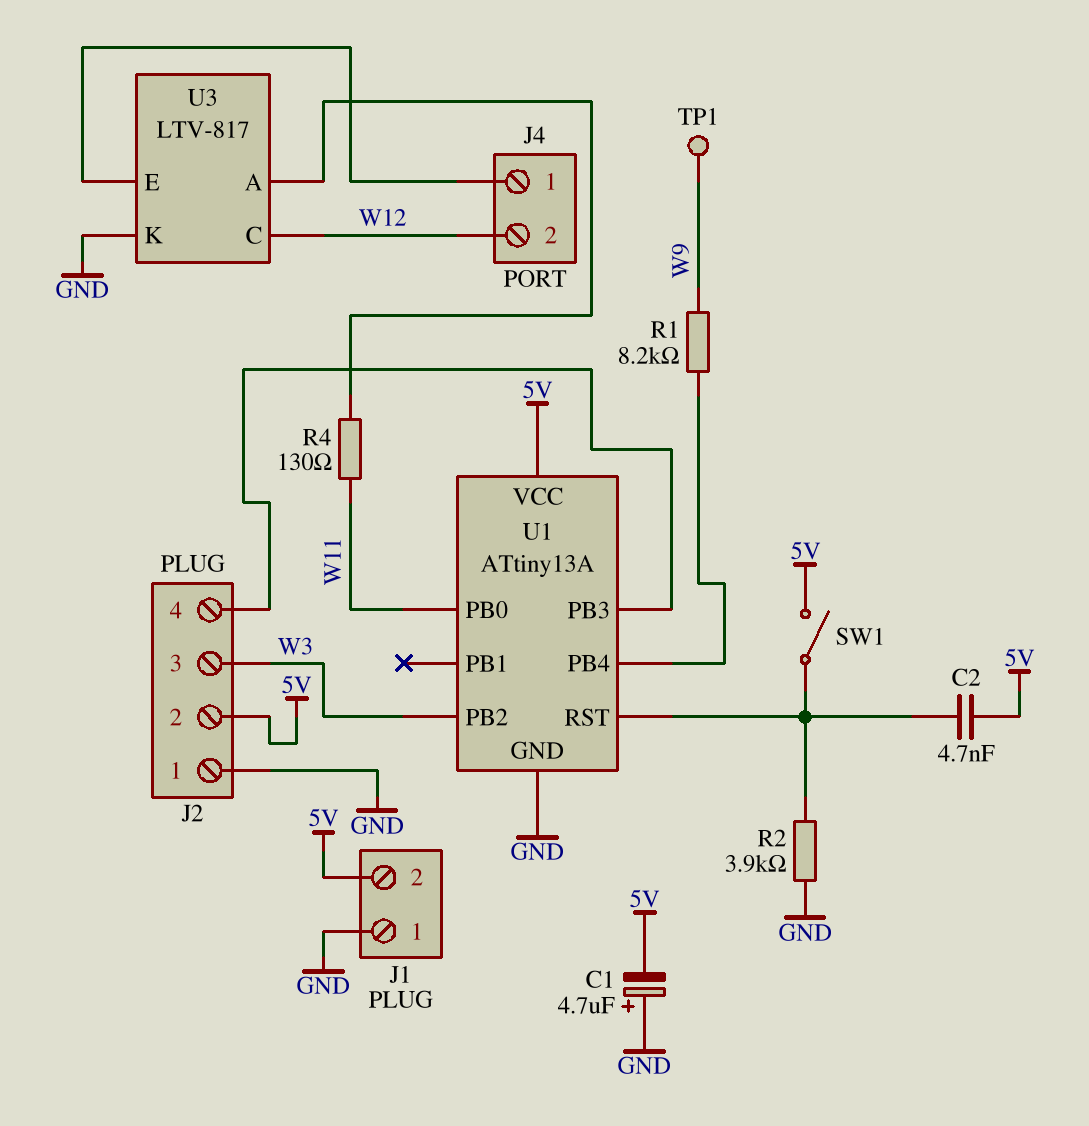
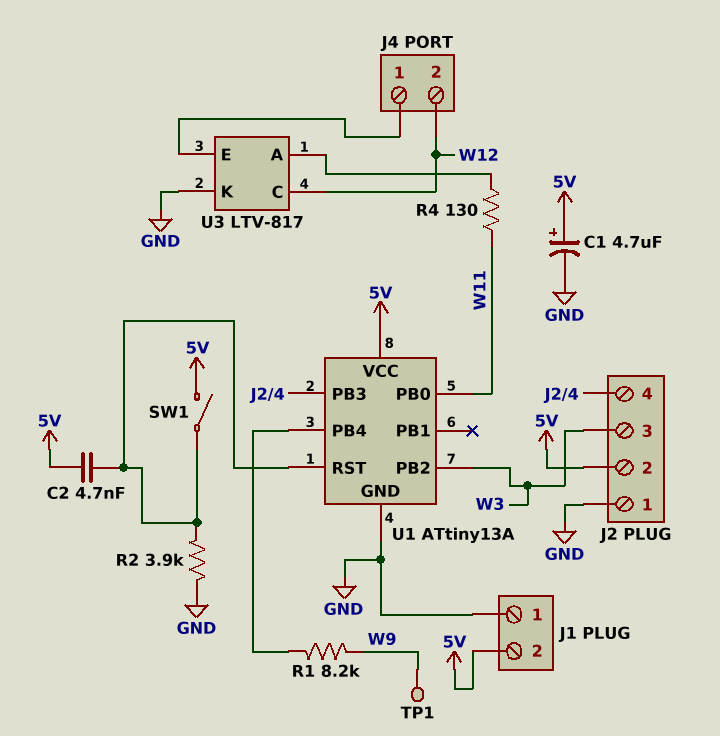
C1: 4.7uF (plus GND, minus 5V) -> 4.7uF (plus 5V, minus GND)

